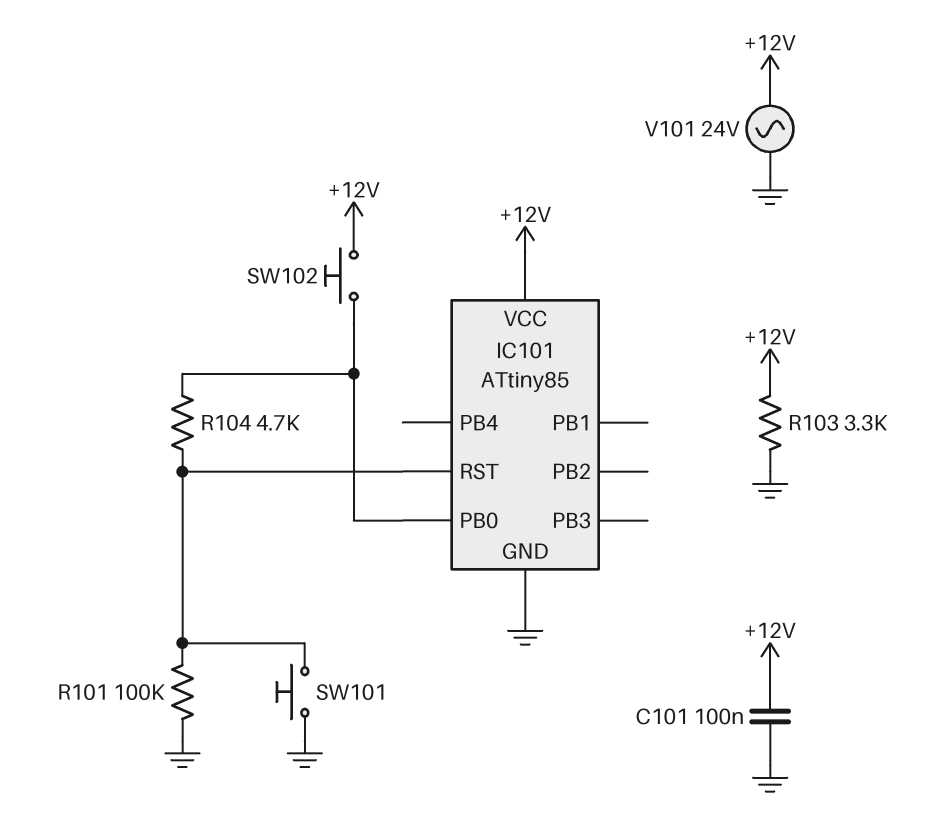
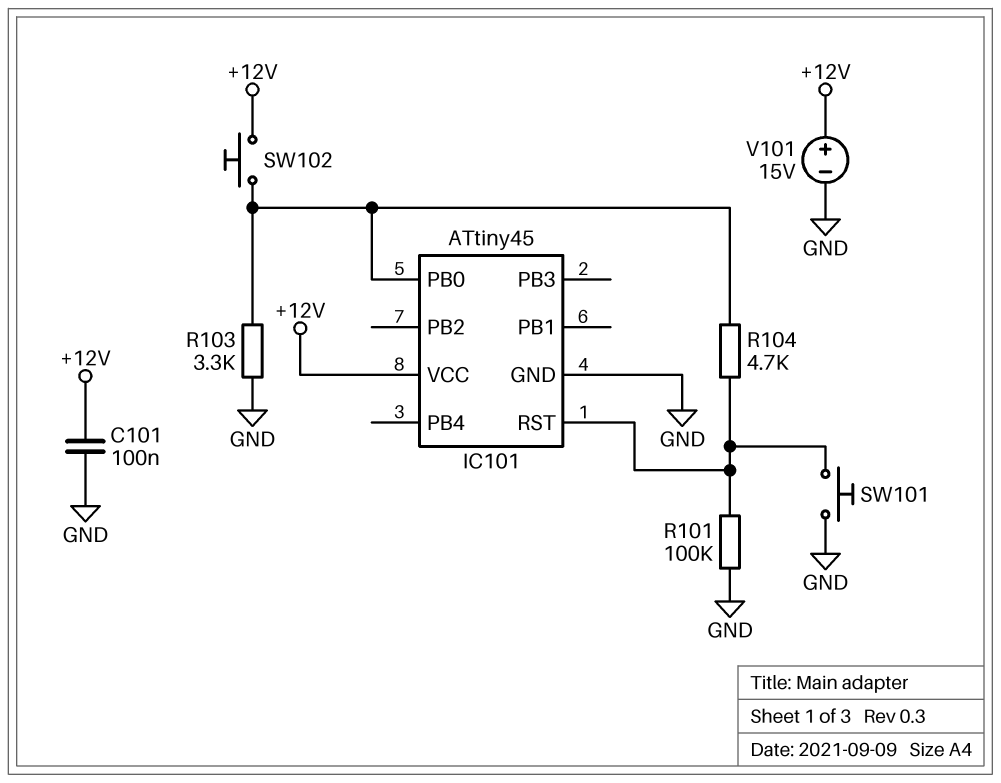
IC101: ATtiny85 -> ATtiny45
R103: 3.3k (+12V, GND) -> 3.3k (GND, IC101/PB0)
V101: AC 24V (+12V, GND) -> 15V (plus +12V, minus GND)

